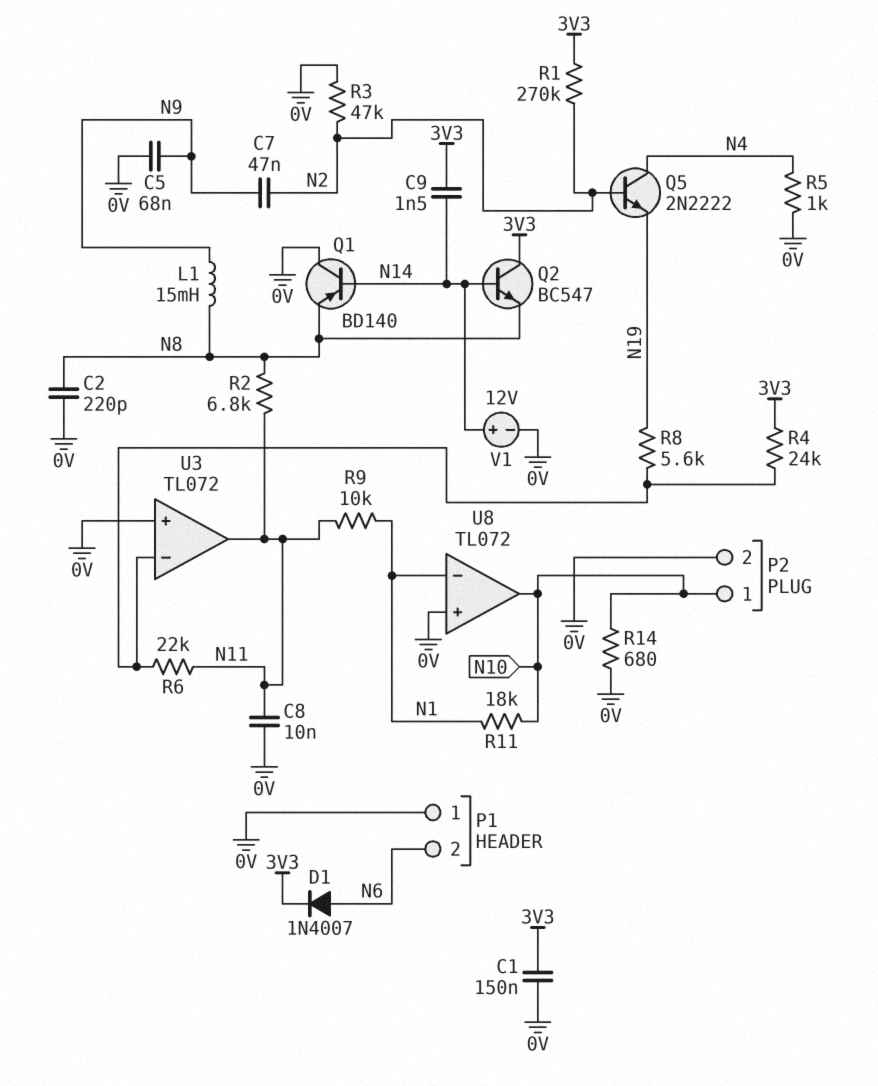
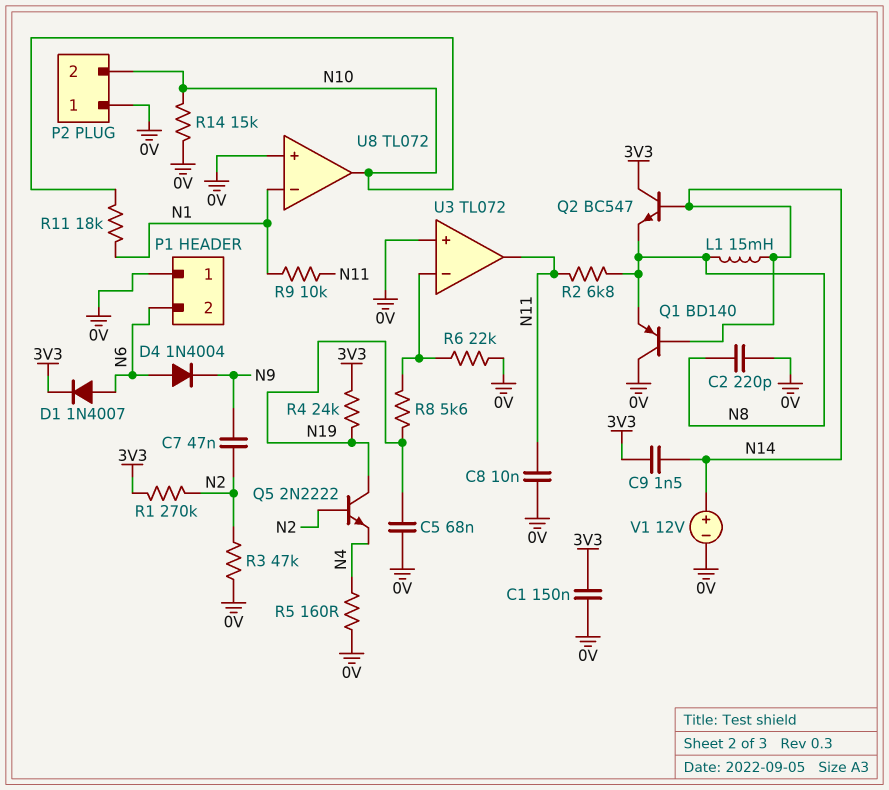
C5: 68nF (0V, N9) -> 68nF (0V, N19)
D4: none -> diode 1N4004 (A N6, K N9)
L1: 15mH (N8, N9) -> 15mH (N8, N14)
P2 pin 1: N10 -> 0V
P2 pin 2: 0V -> N10
Q5: NPN 2N2222 (B N2, C N4, E N19) -> NPN 2N2222 (B N2, C N19, E N4)
R4: 24k (3V3, U3/in-) -> 24k (3V3, N19)
R5: 1k (0V, N4) -> 160 (0V, N4)
R6: 22k (N11, U3/in-) -> 22k (0V, U3/in-)
R14: 680 (0V, N10) -> 15k (0V, N10)

